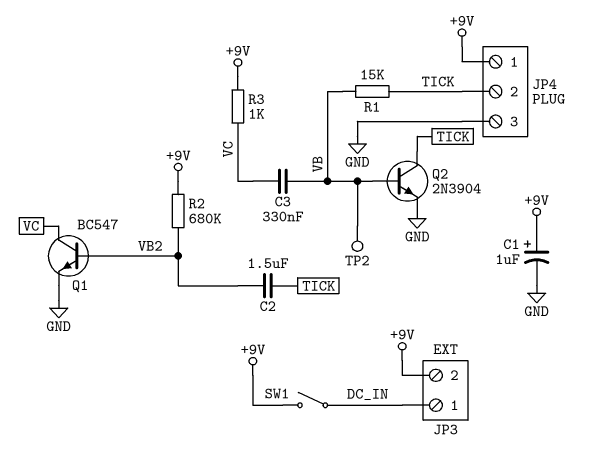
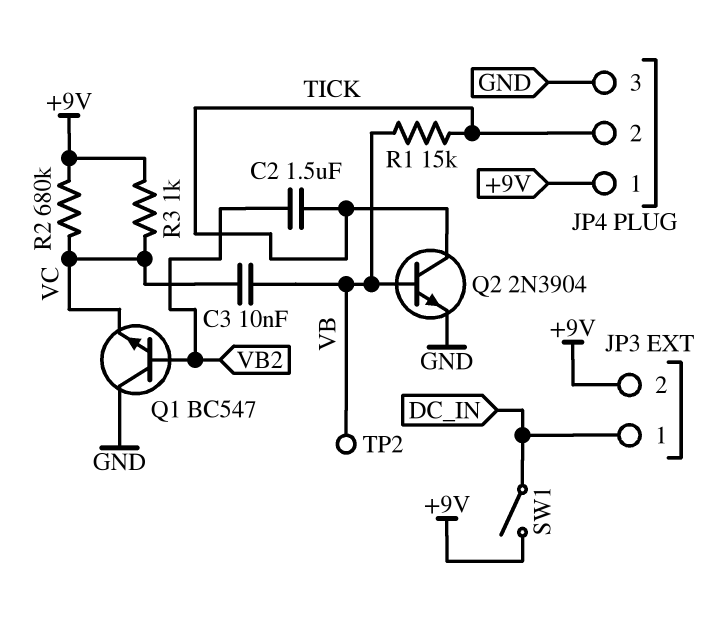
C1: 1uF (plus +9V, minus GND) -> none
C3: 330nF (VB, VC) -> 10nF (VB, VC)
Q1: NPN BC547 (B VB2, C VC, E GND) -> NPN BC547 (B VB2, C GND, E VC)
R2: 680k (+9V, VB2) -> 680k (+9V, VC)

